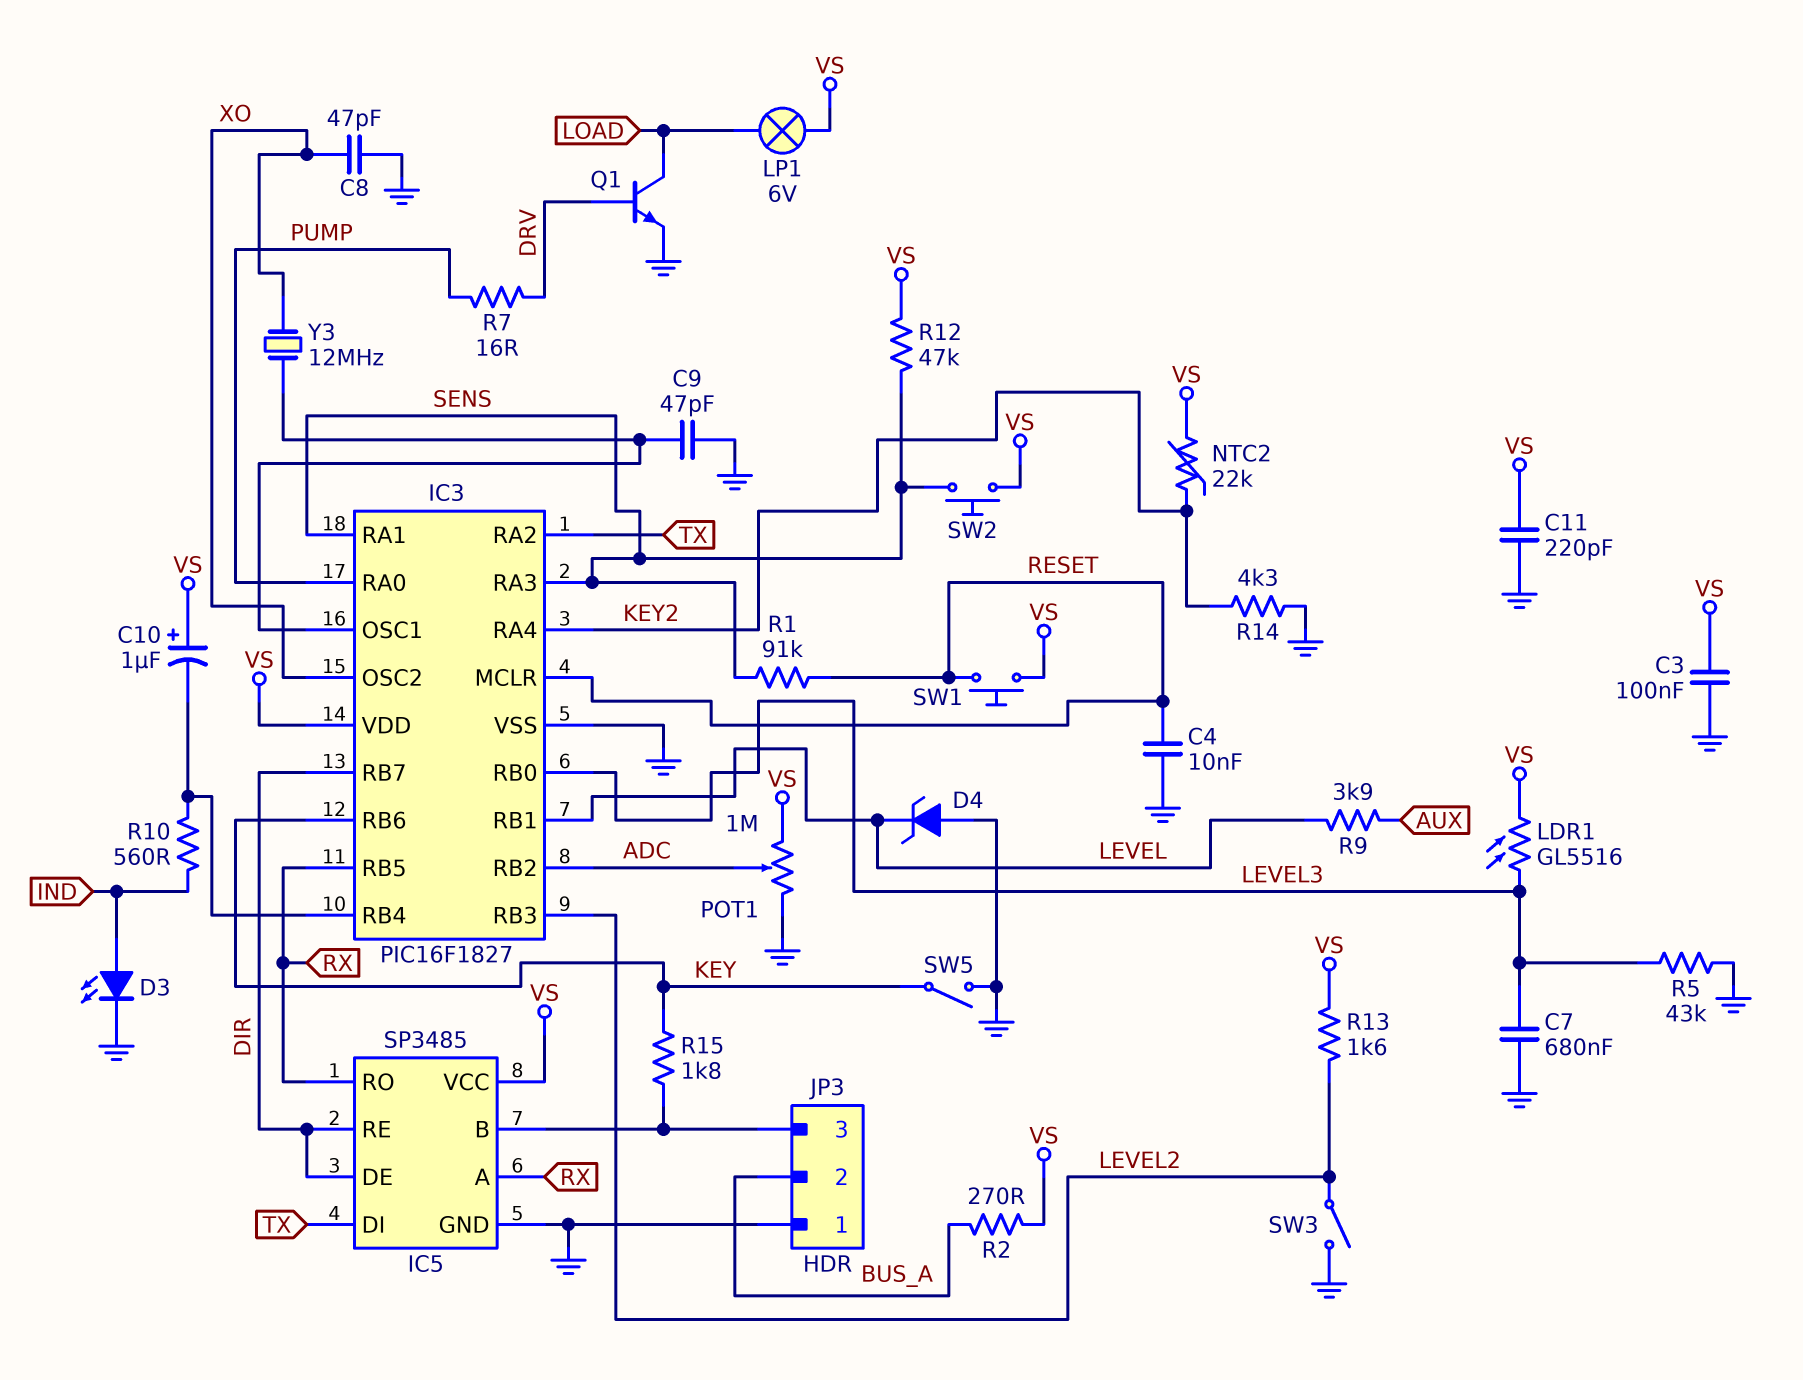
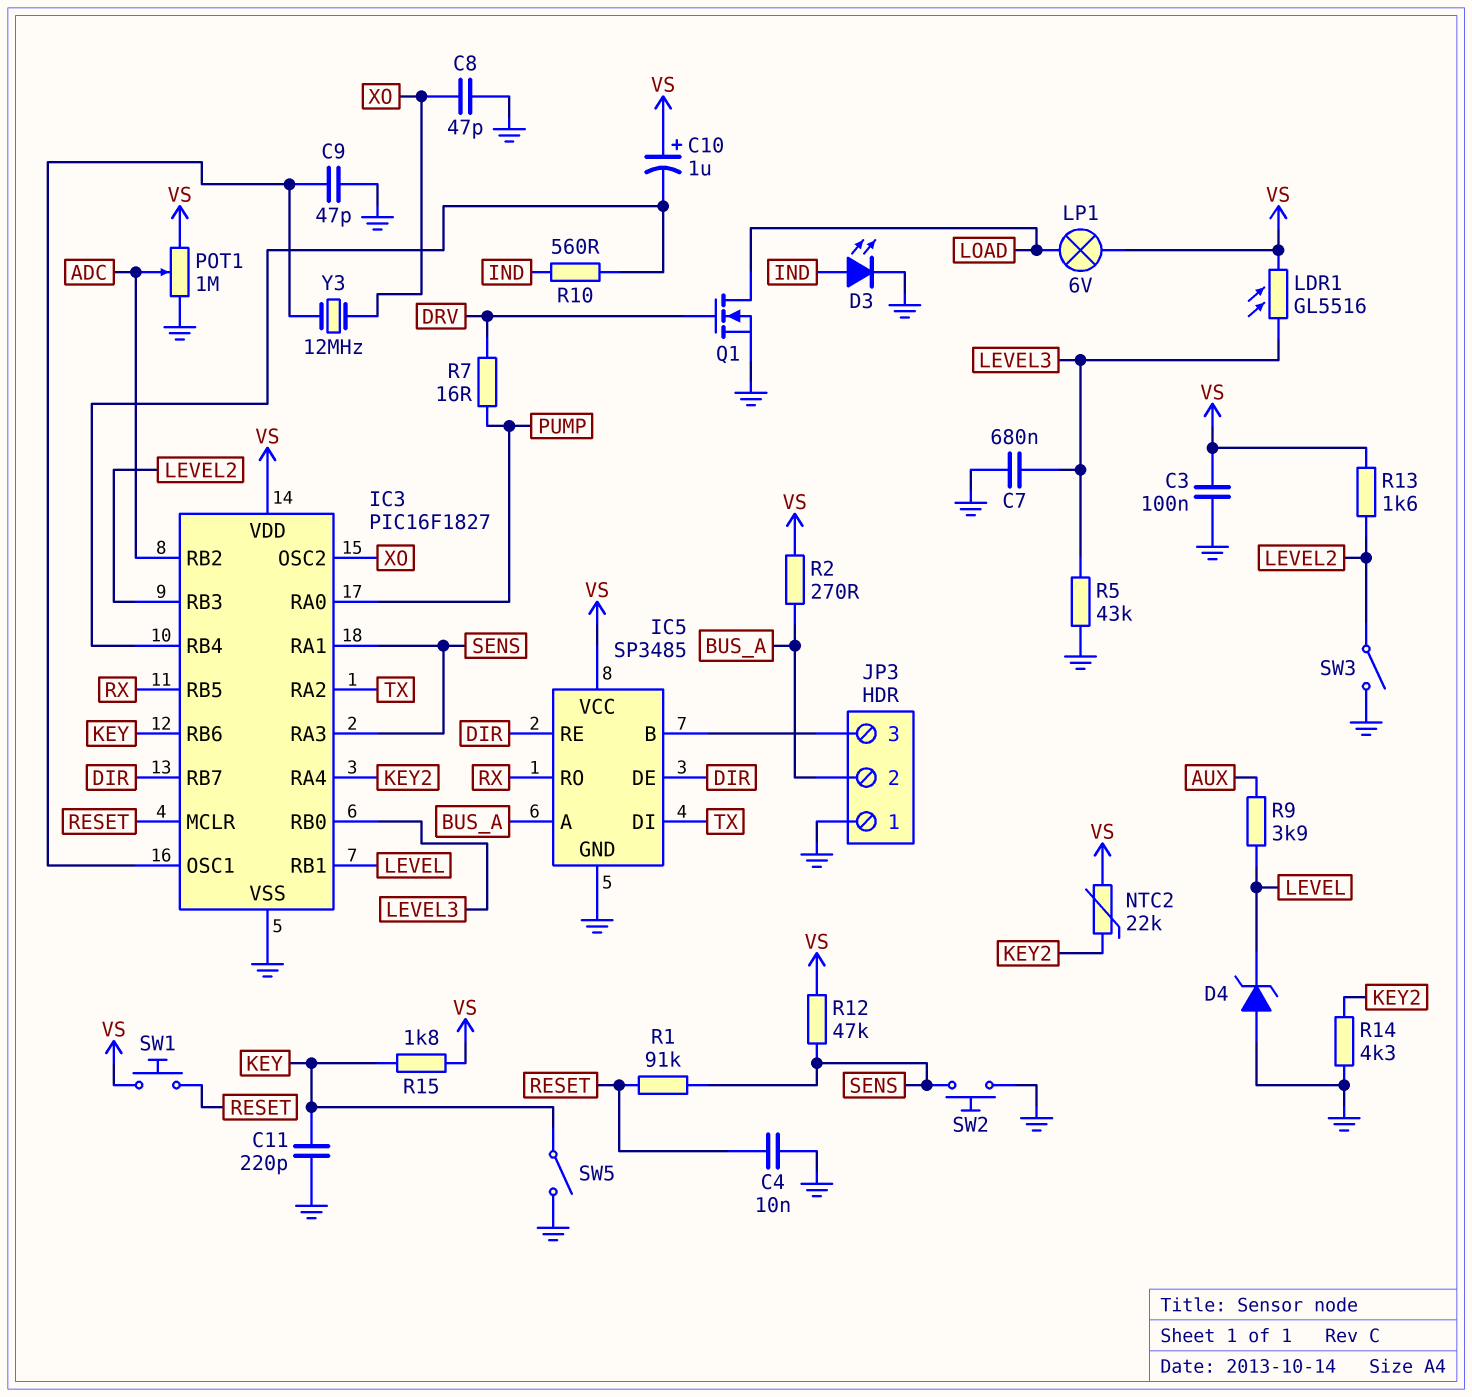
C11: 220pF (GND, VS) -> 220pF (GND, KEY)
IC5 pin A: RX -> BUS_A
Q1: NPN (B DRV, C LOAD, E GND) -> NMOS (G DRV, D LOAD, S GND)
R15: 1.8k (IC5/B, KEY) -> 1.8k (KEY, VS)
SW2: button (SENS, VS) -> button (GND, SENS)

